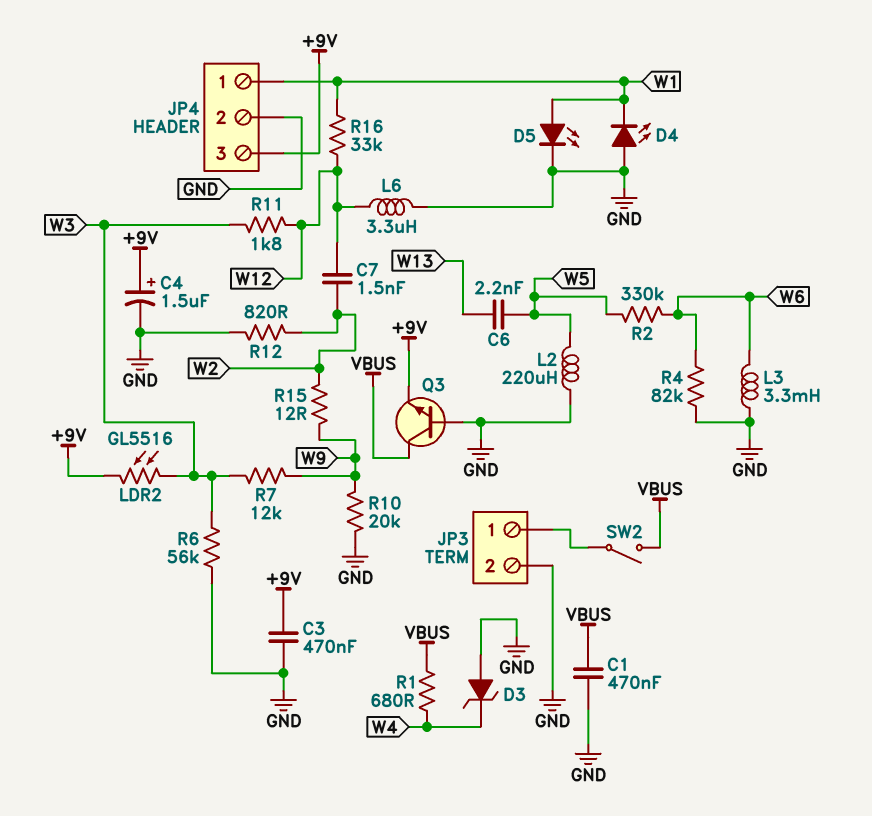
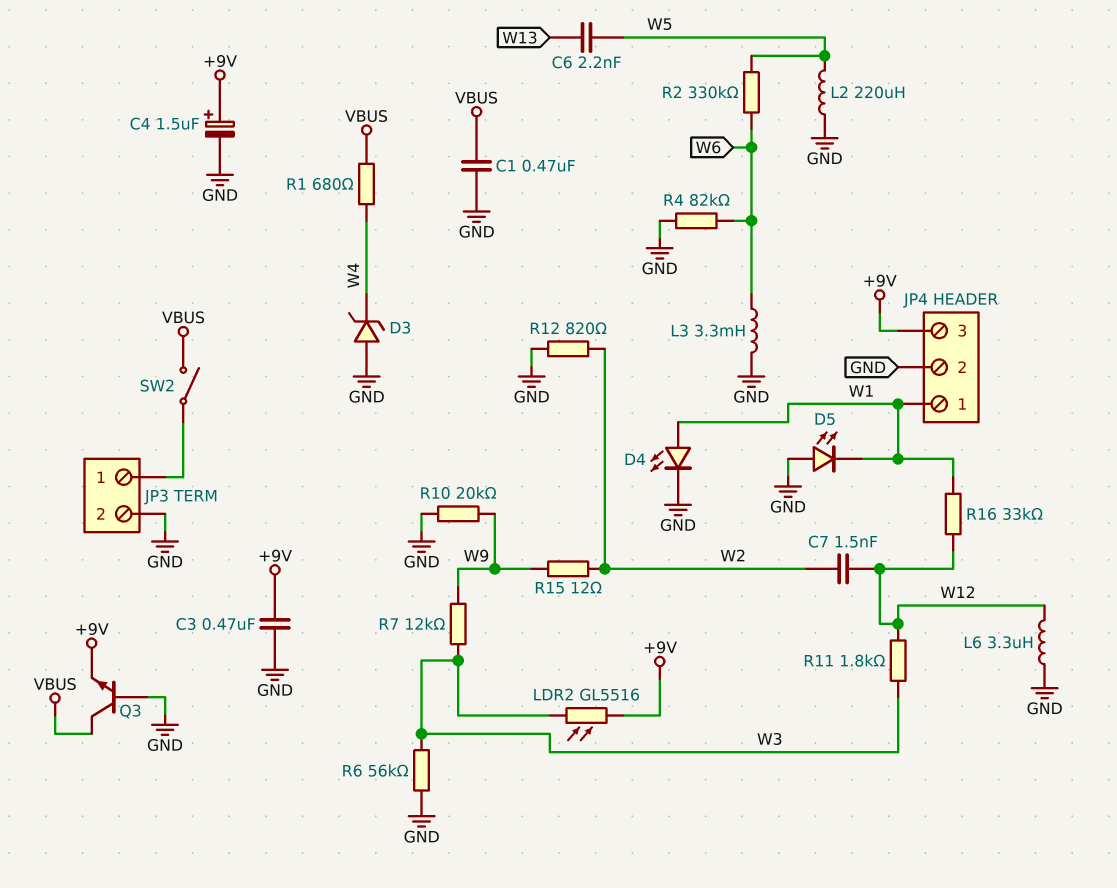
D4: LED (A GND, K W1) -> LED (A W1, K GND)
D5: LED (A W1, K GND) -> LED (A GND, K W1)

